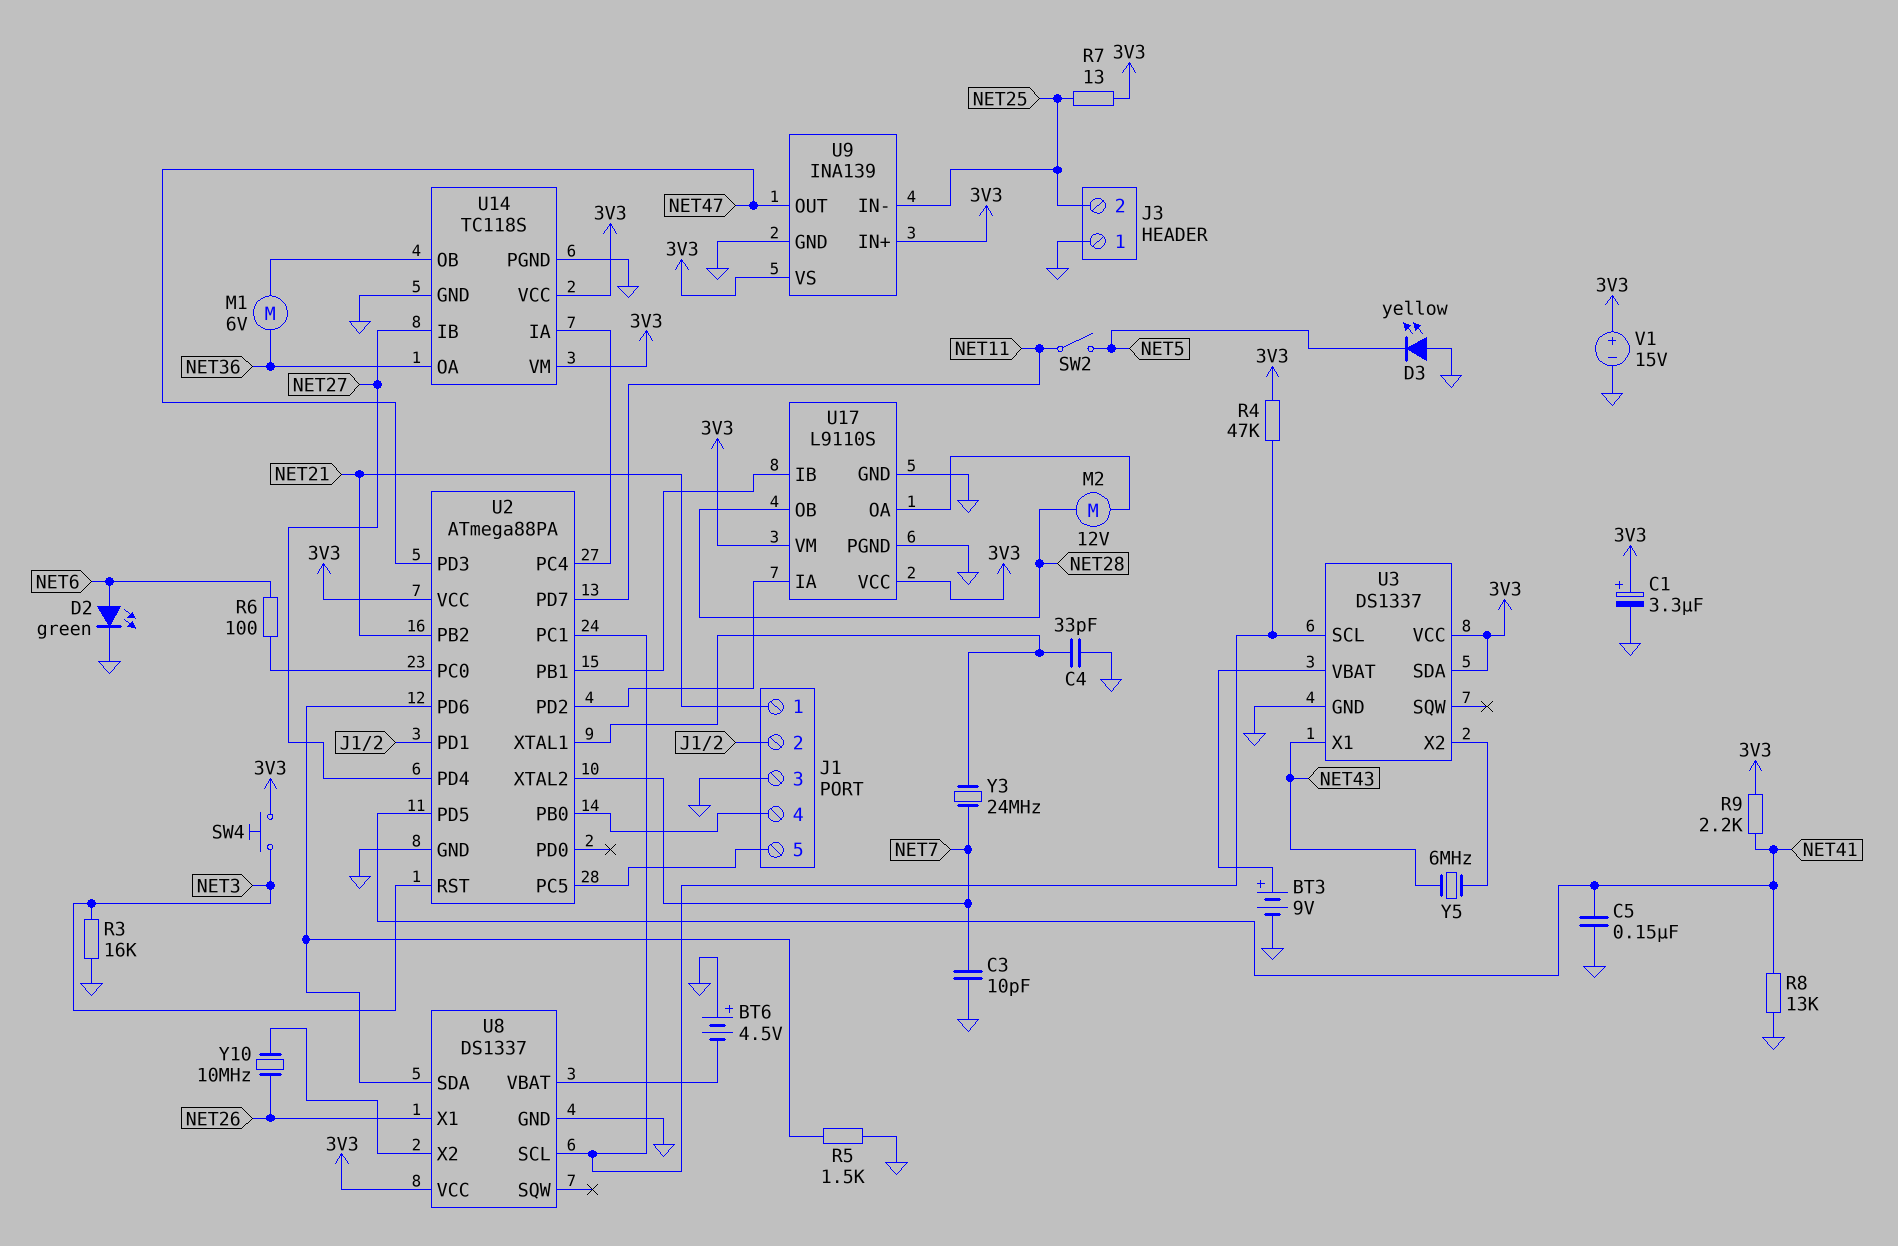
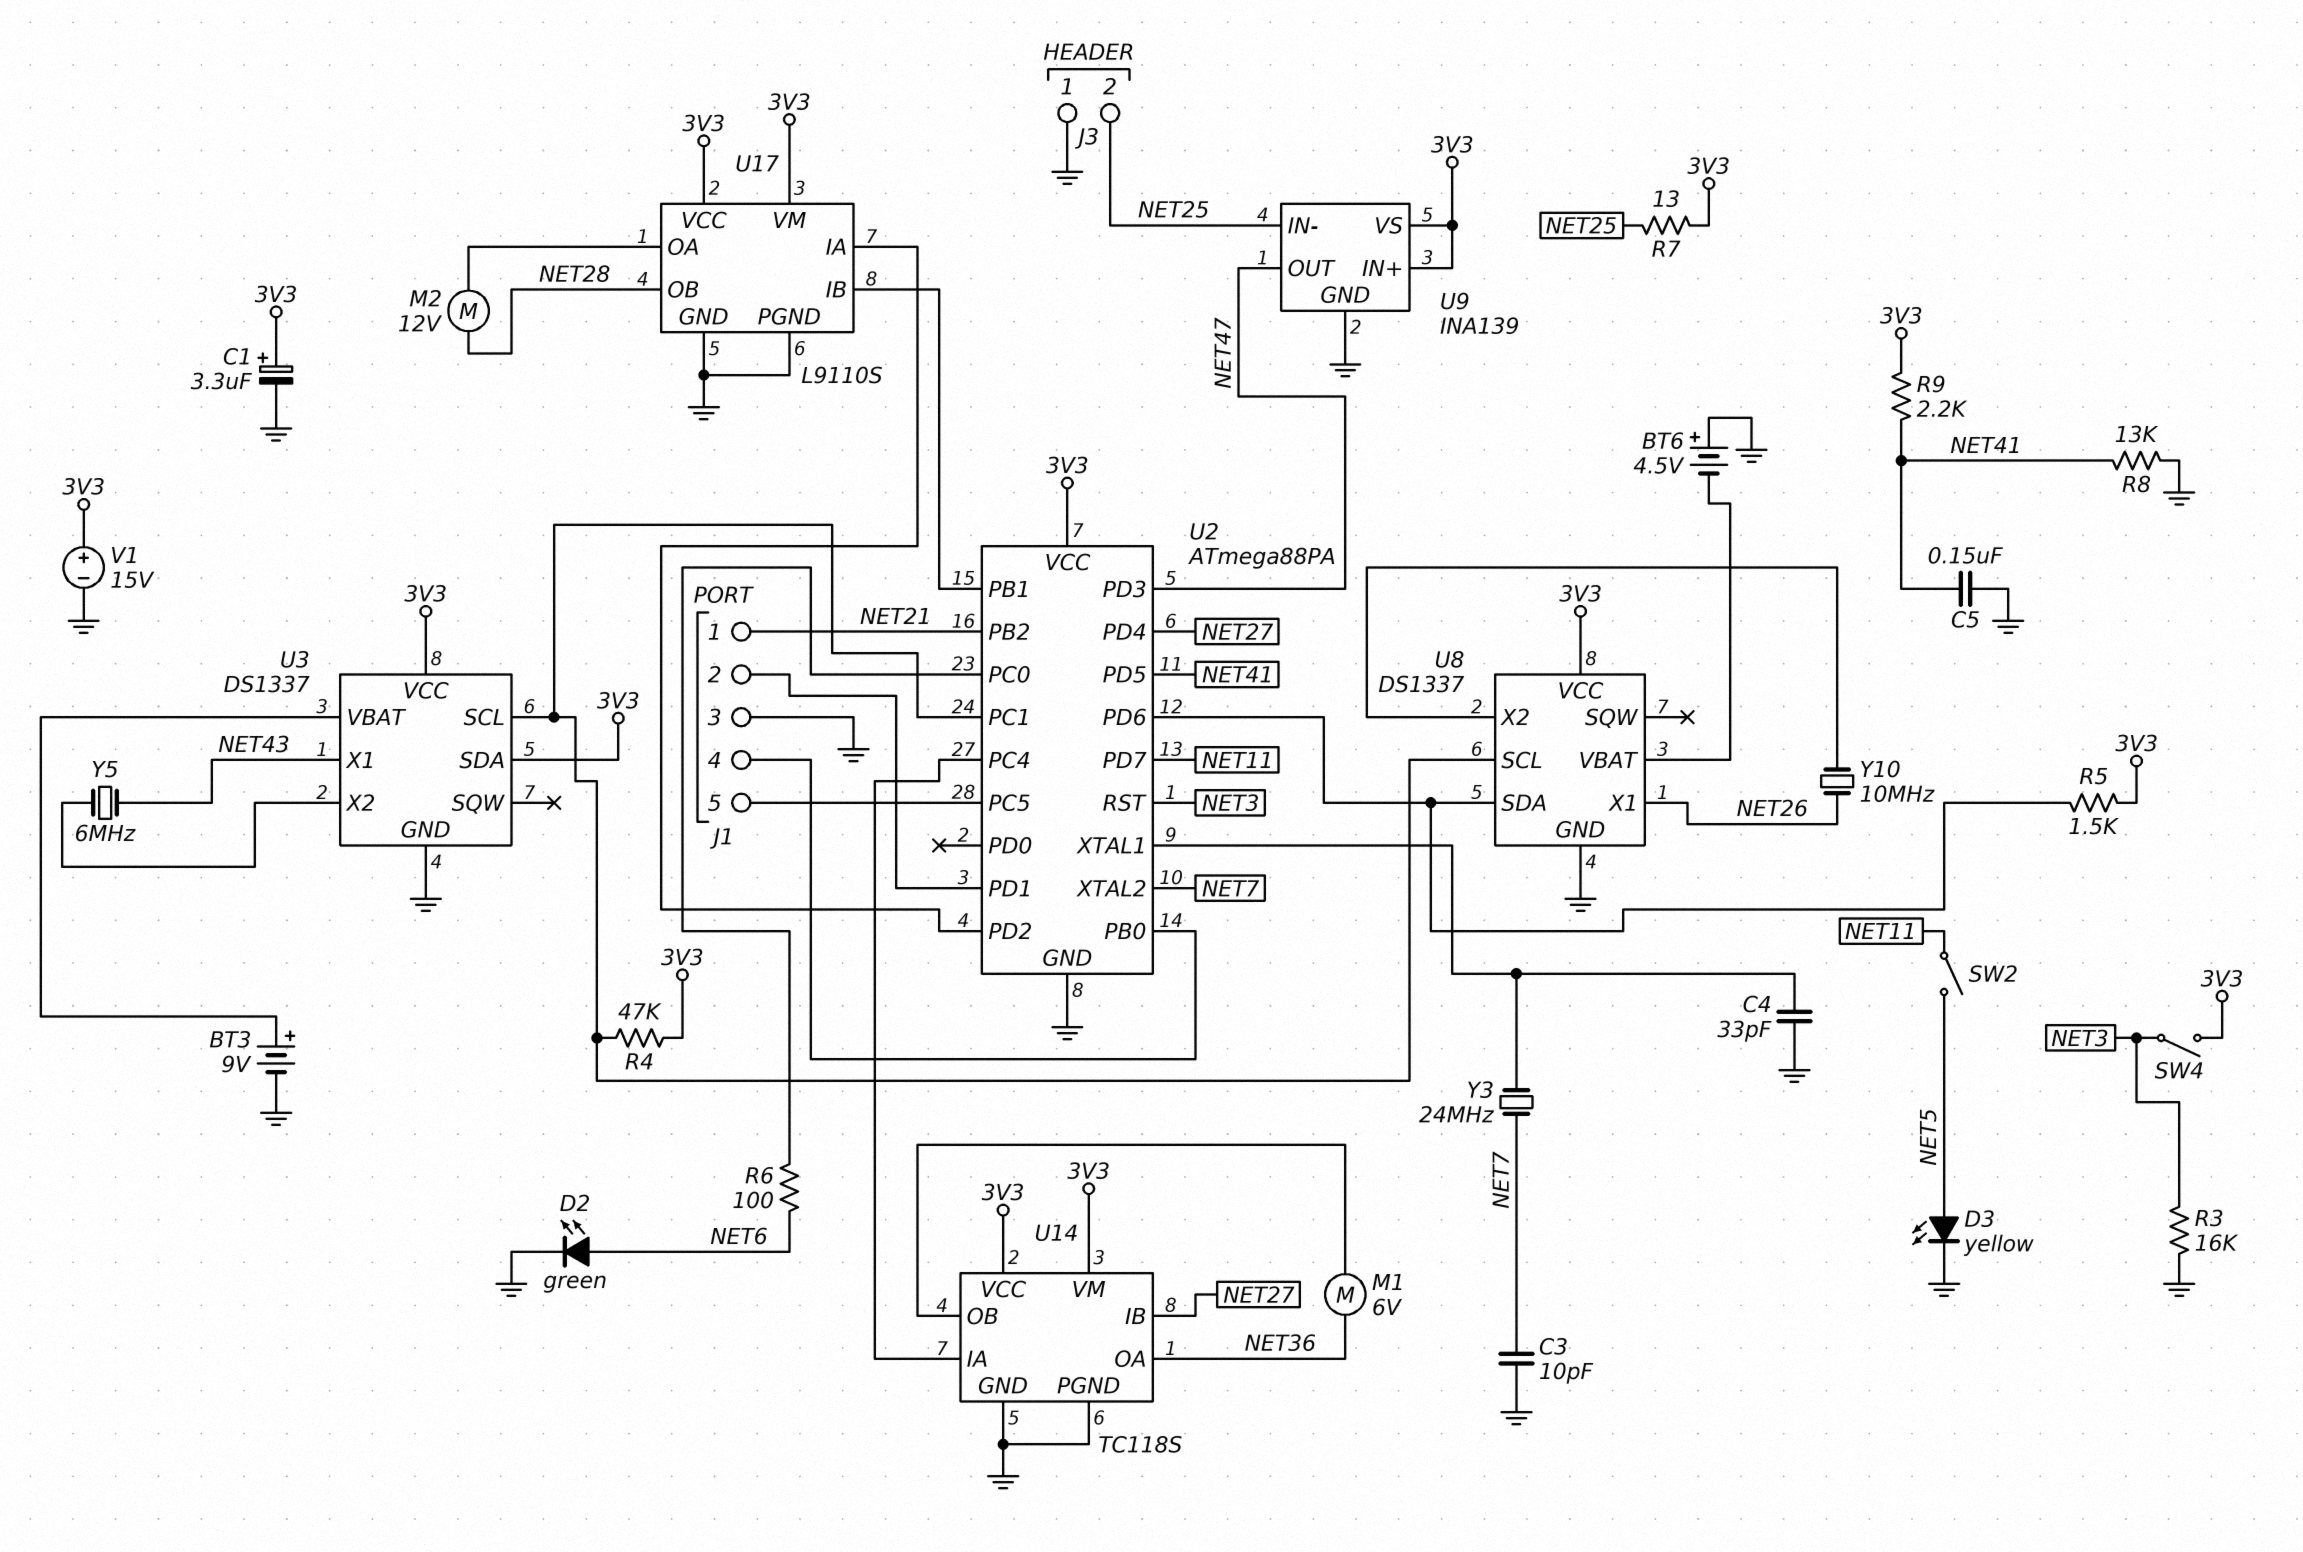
D3: LED yellow (A GND, K NET5) -> LED yellow (A NET5, K GND)
R5: 1.5k (GND, U2/PD6) -> 1.5k (3V3, U2/PD6)
SW4: button (3V3, NET3) -> switch (3V3, NET3)

